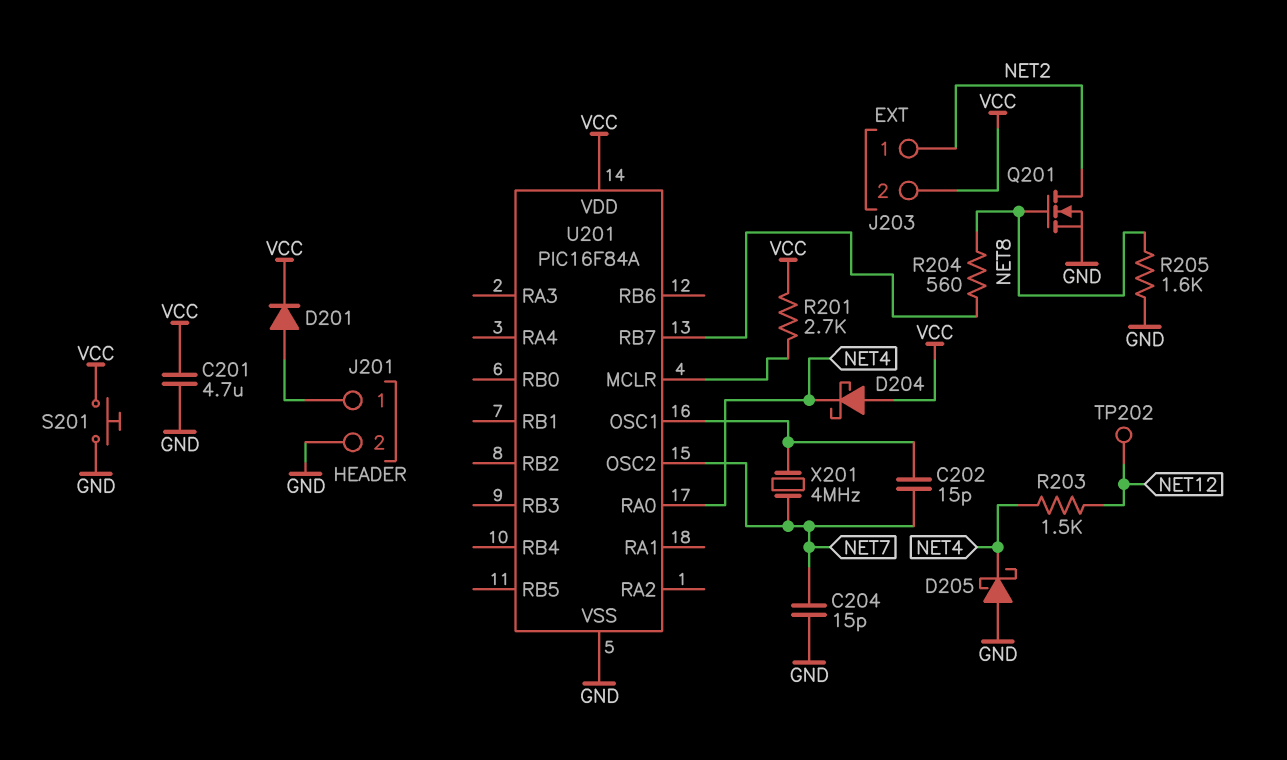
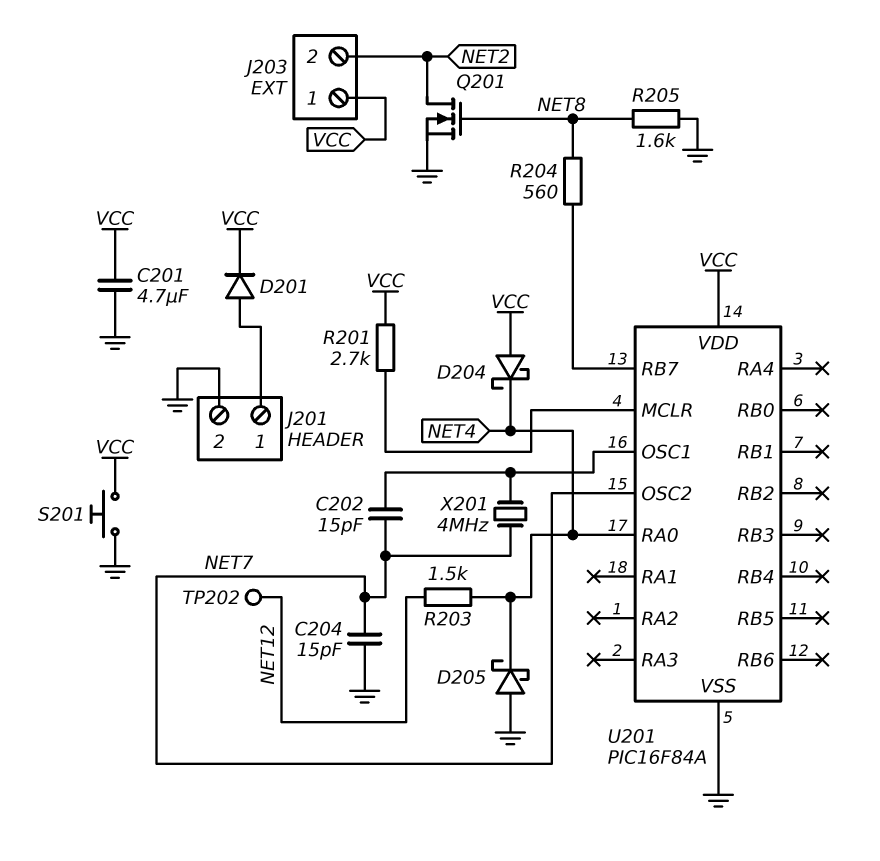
J203 pin 1: NET2 -> VCC
J203 pin 2: VCC -> NET2

